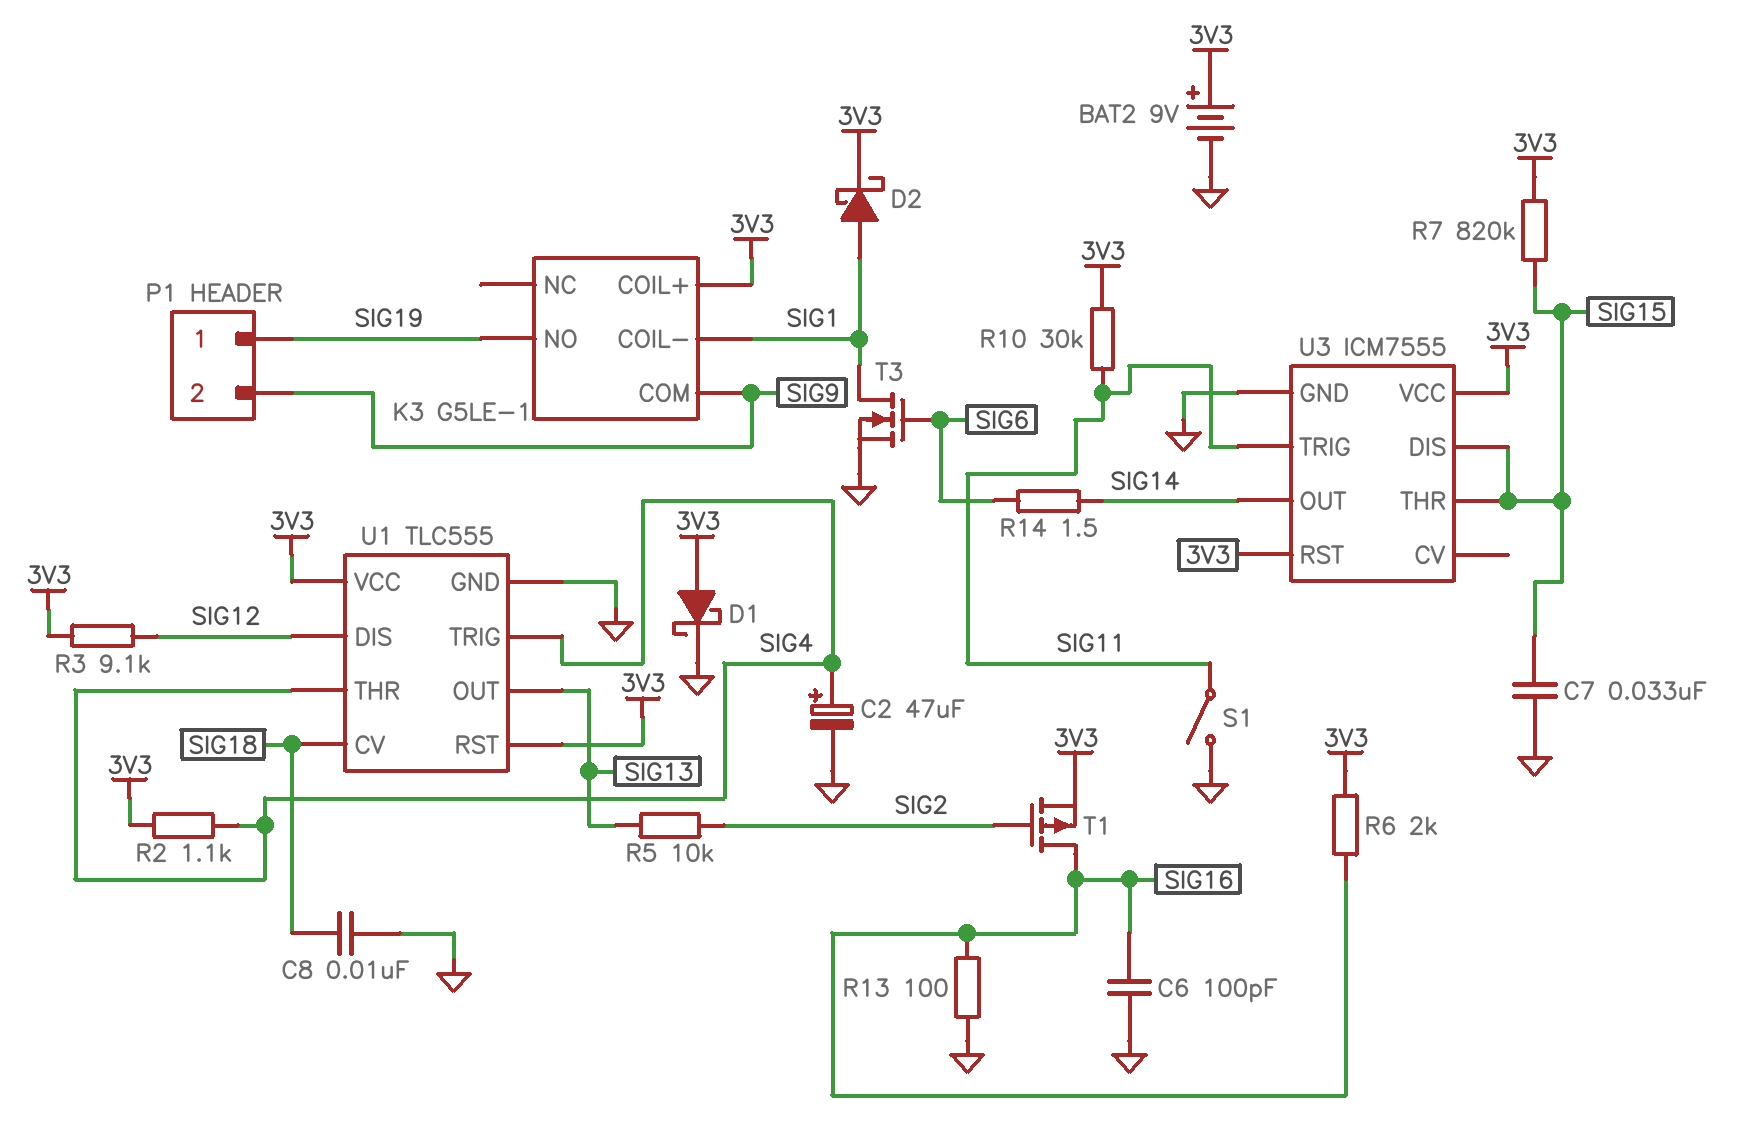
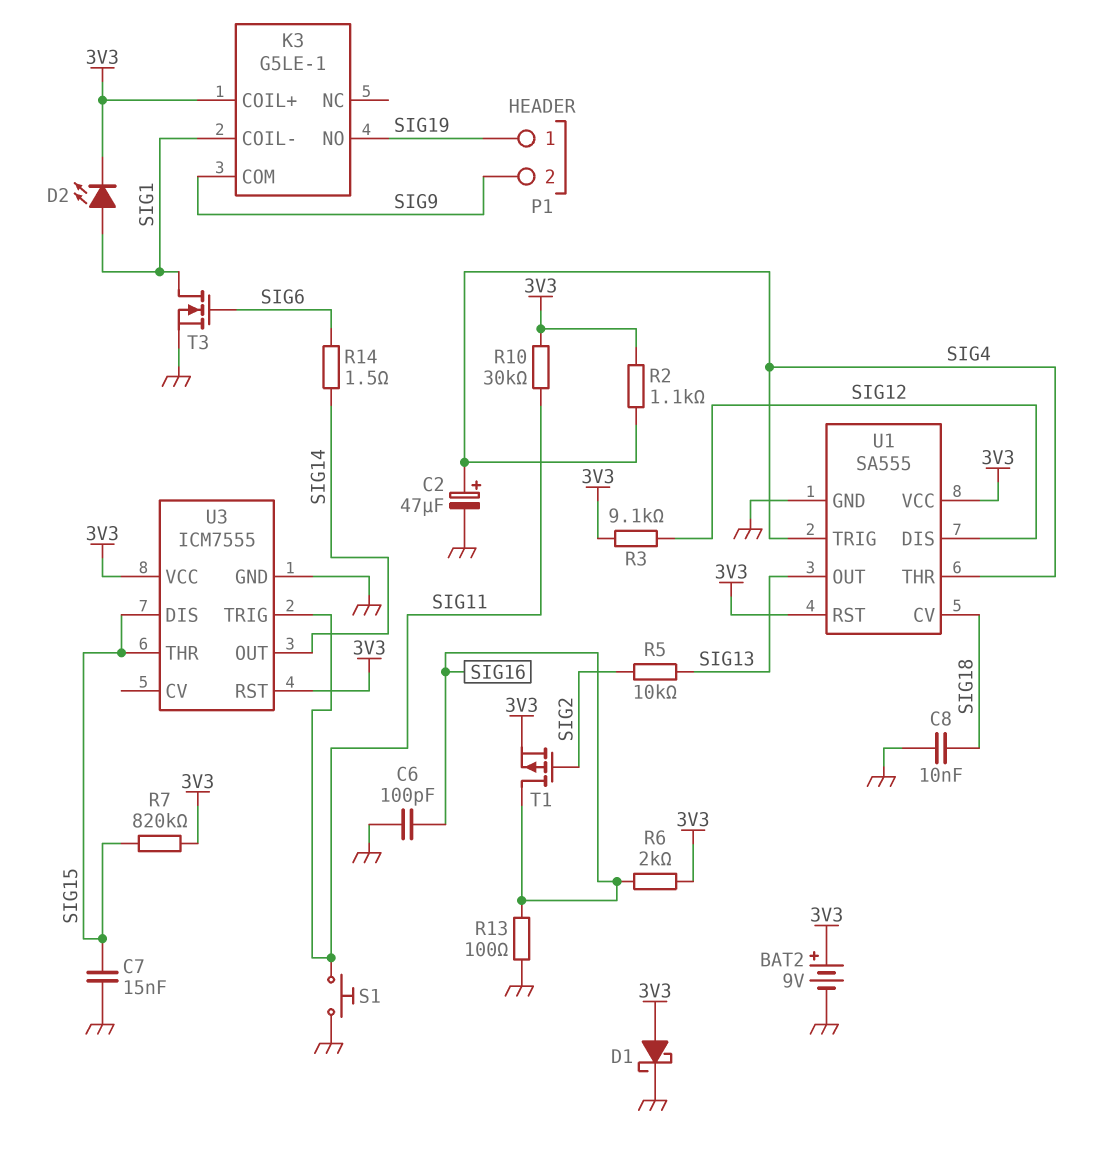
C7: 33nF (GND, SIG15) -> 15nF (GND, SIG15)
D2: schottky (A SIG1, K 3V3) -> LED (A SIG1, K 3V3)
S1: switch (GND, SIG11) -> button (GND, SIG11)
U1: TLC555 -> SA555

